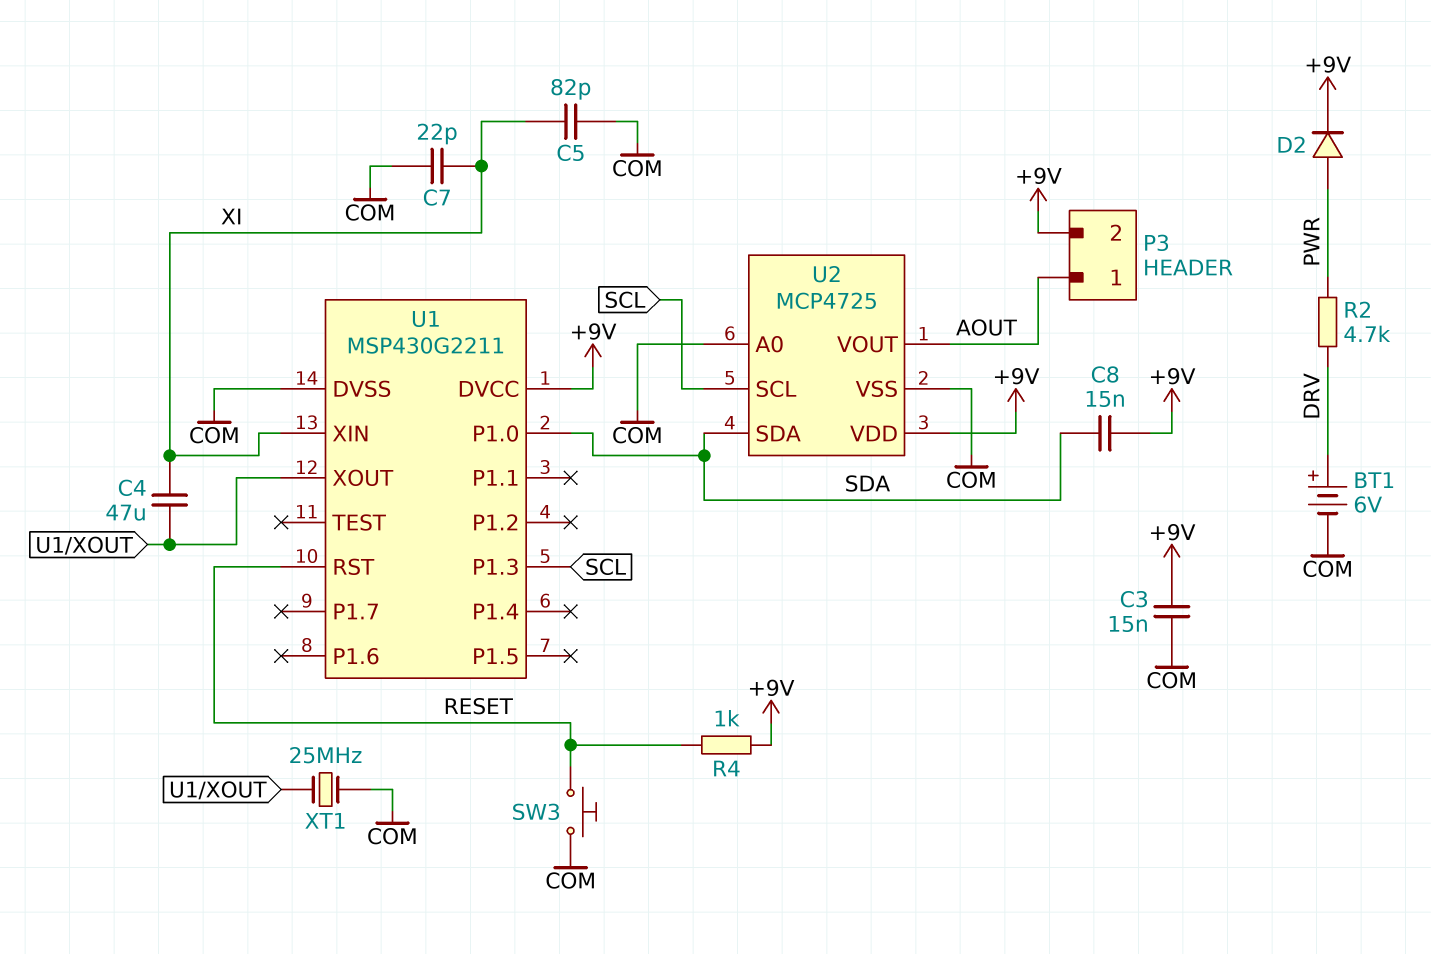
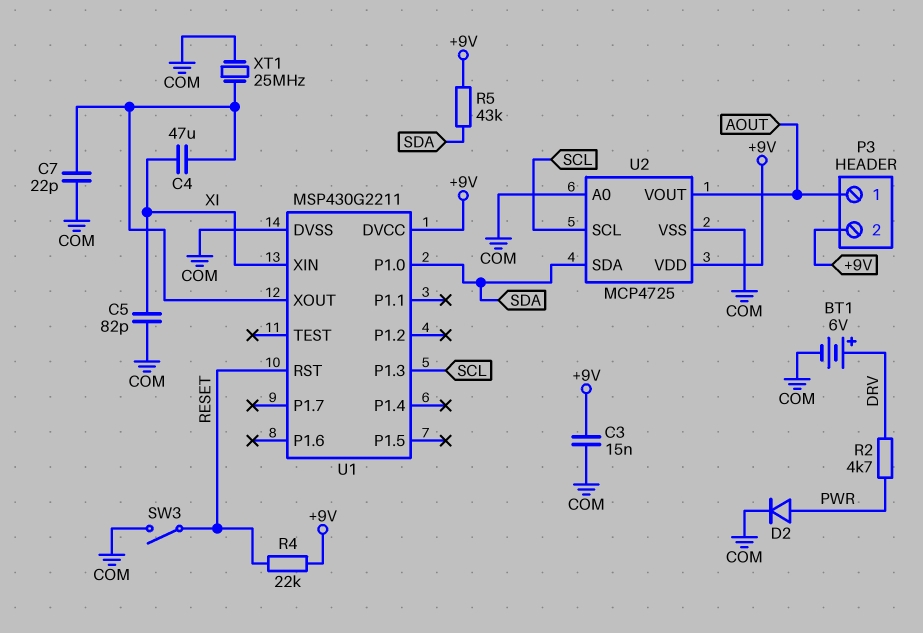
C7: 22pF (COM, XI) -> 22pF (COM, U1/XOUT)
C8: 15nF (+9V, SDA) -> none
D2: diode (A PWR, K +9V) -> diode (A PWR, K COM)
R4: 1k (+9V, RESET) -> 22k (+9V, RESET)
R5: none -> 43k (+9V, SDA)
SW3: button (COM, RESET) -> switch (COM, RESET)

